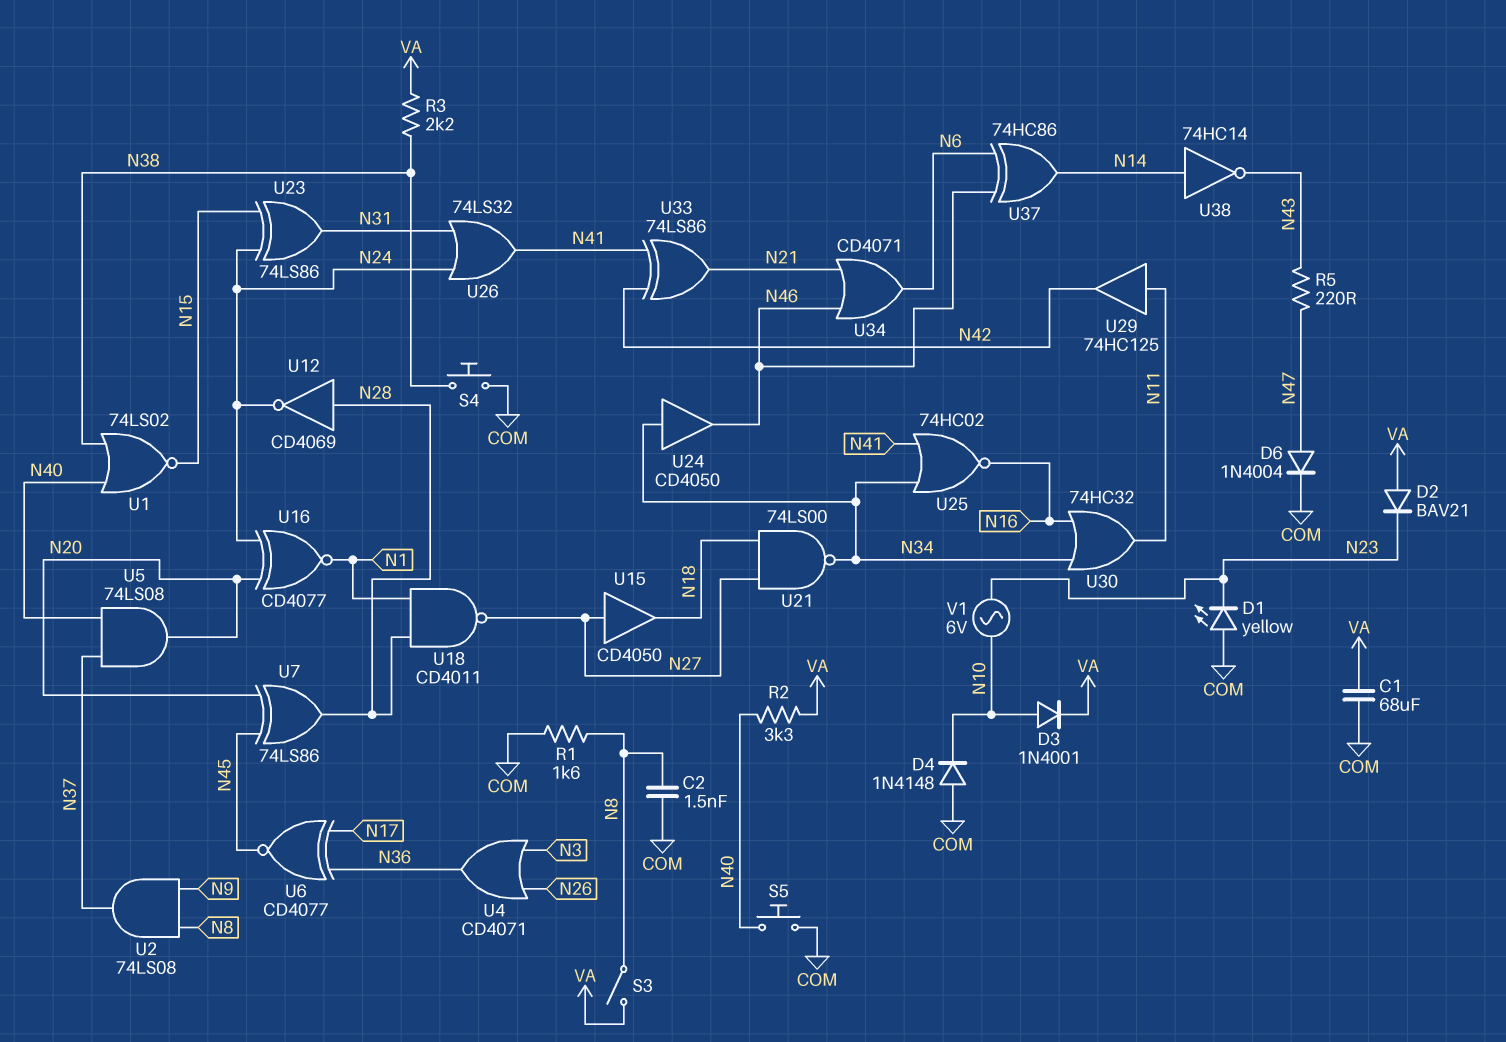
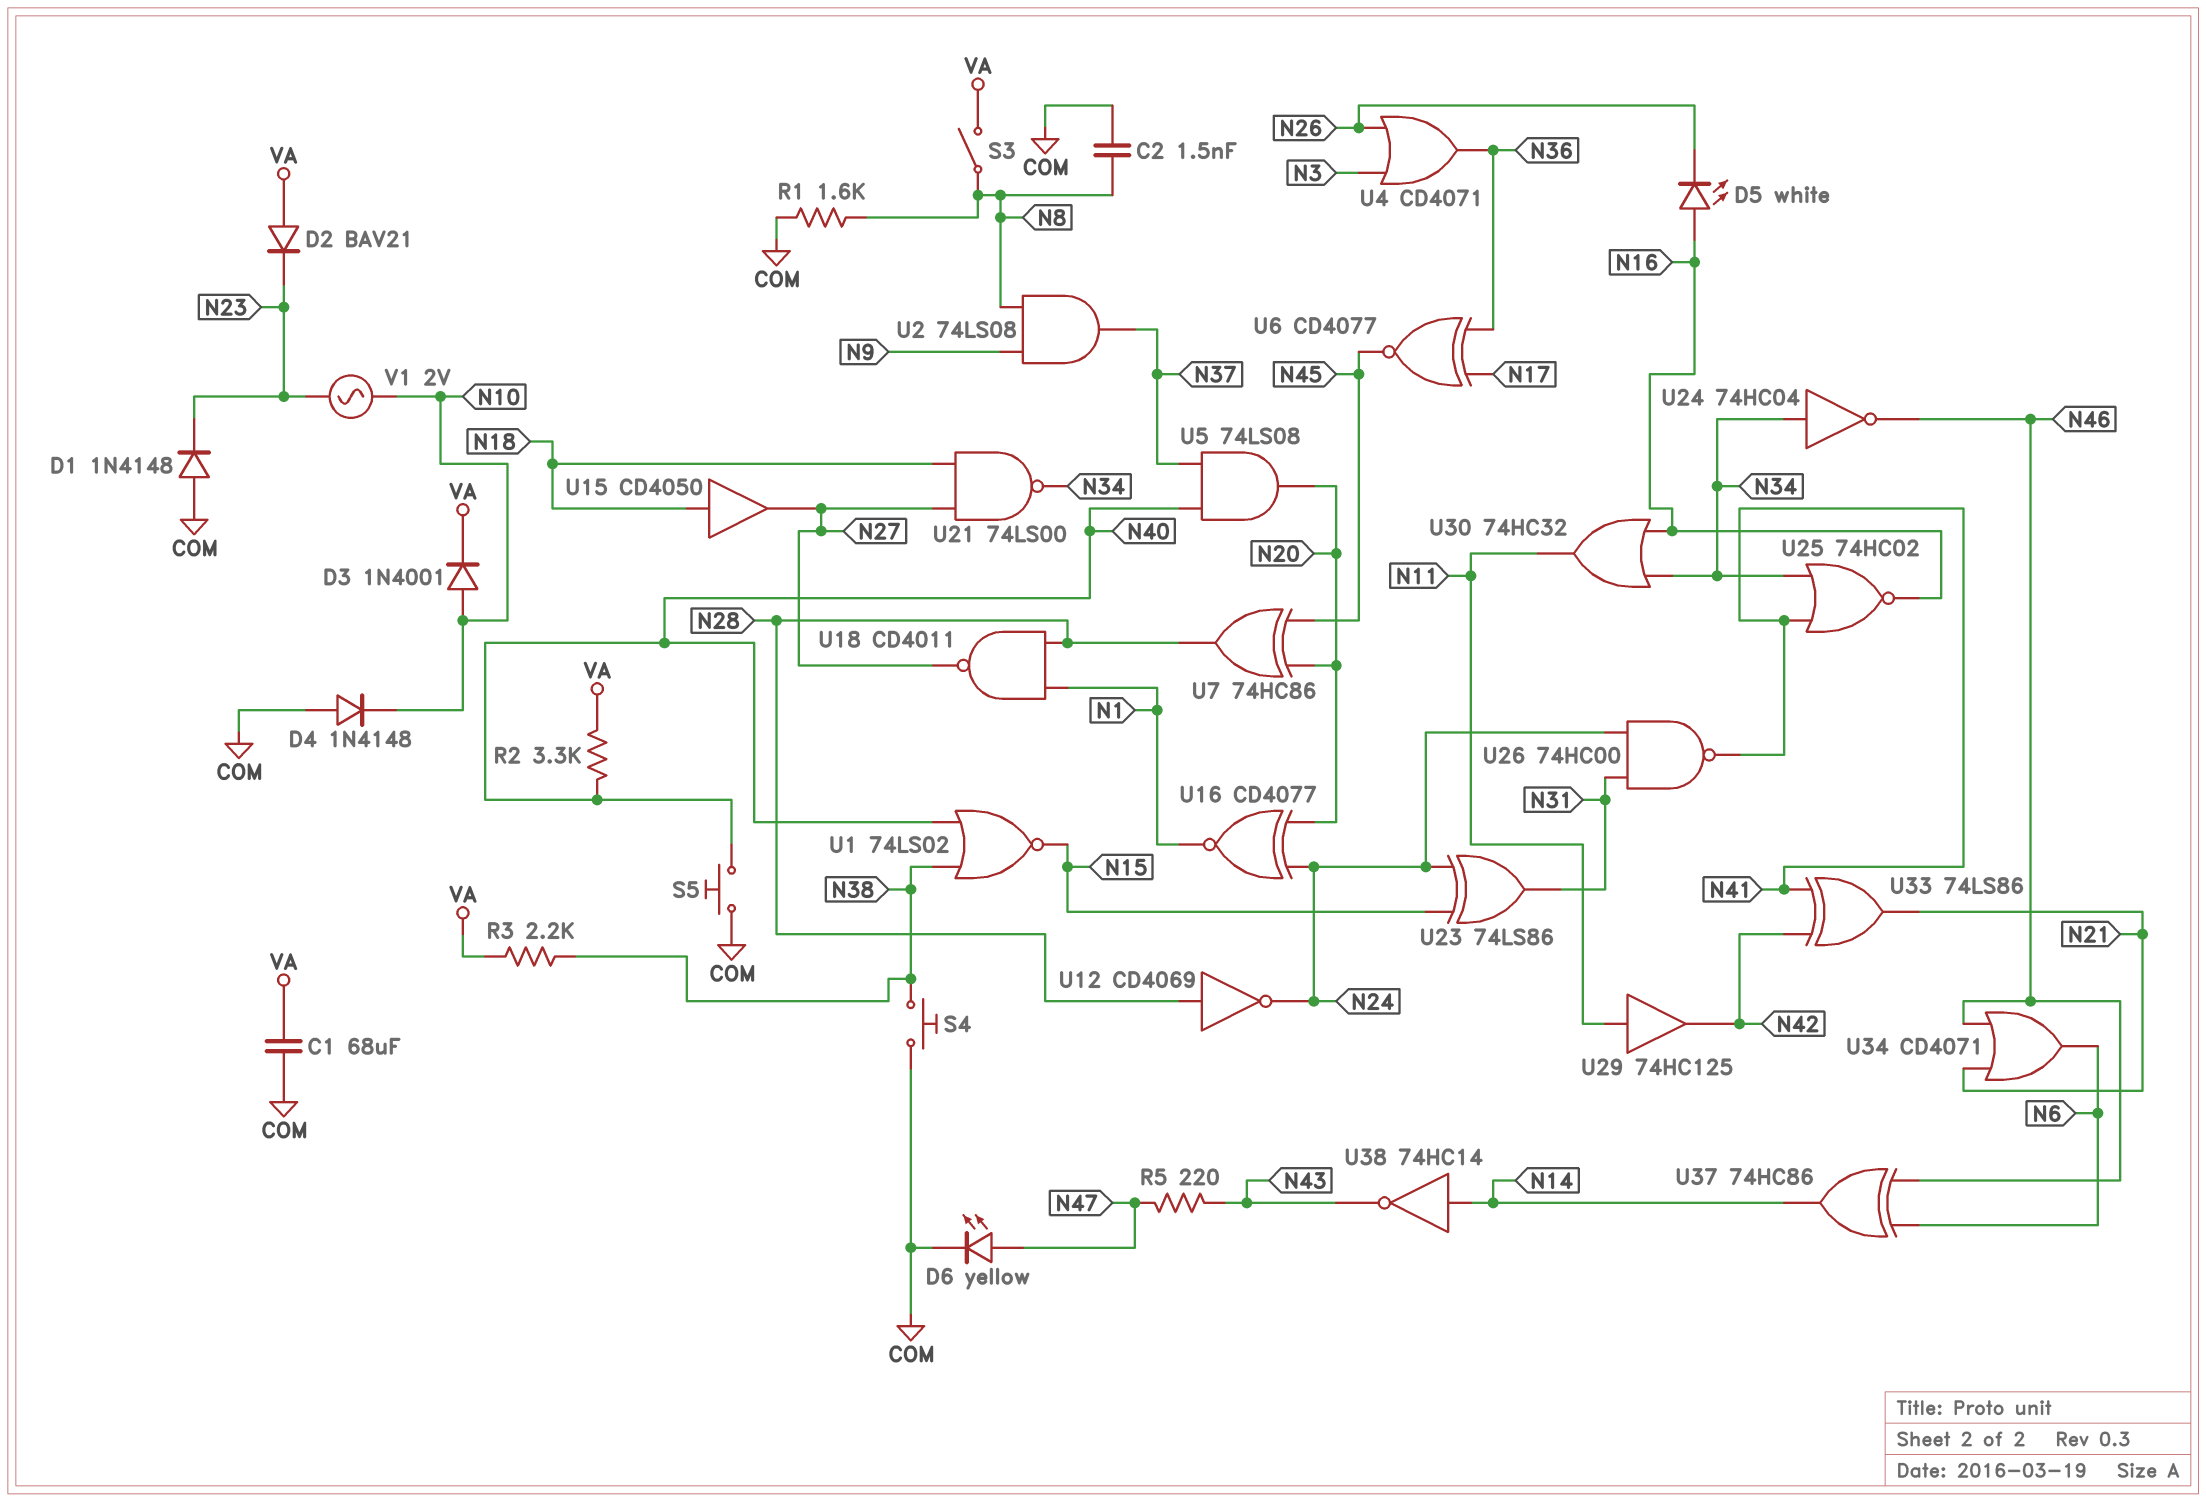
D1: LED yellow (A COM, K N23) -> diode 1N4148 (A COM, K N23)
D5: none -> LED white (A N16, K N26)
D6: diode 1N4004 (A N47, K COM) -> LED yellow (A N47, K COM)
U7: XOR 74LS86 (in N20, in N45, out N28) -> XOR 74HC86 (in N20, in N45, out N28)
U15: buffer CD4050 (in N27, out N18) -> buffer CD4050 (in N18, out N27)
U24: buffer CD4050 (in N34, out N46) -> NOT 74HC04 (in N34, out N46)
U26: OR 74LS32 (in N24, in N31, out N41) -> NAND 74HC00 (in N24, in N31, out N41)
V1: AC 6V (N10, N23) -> AC 2V (N10, N23)

